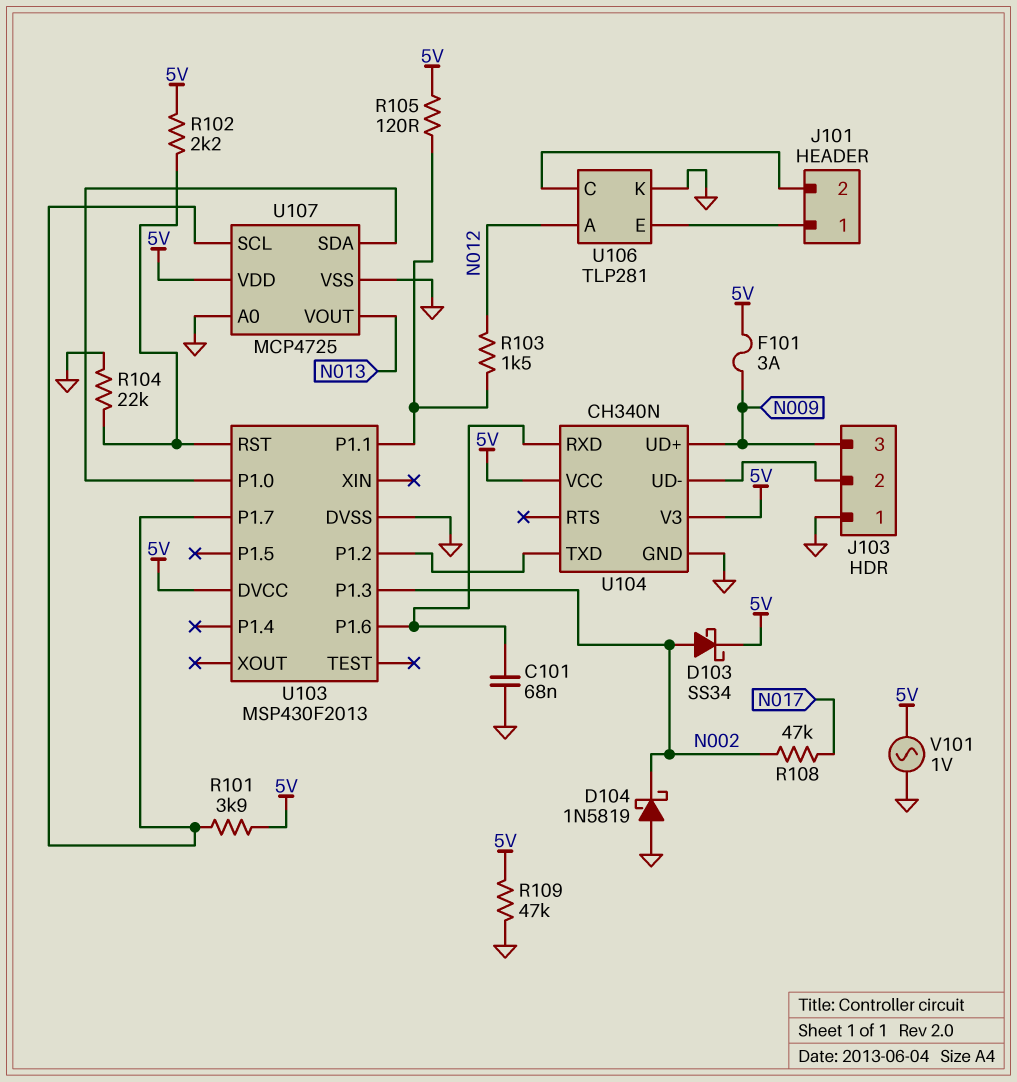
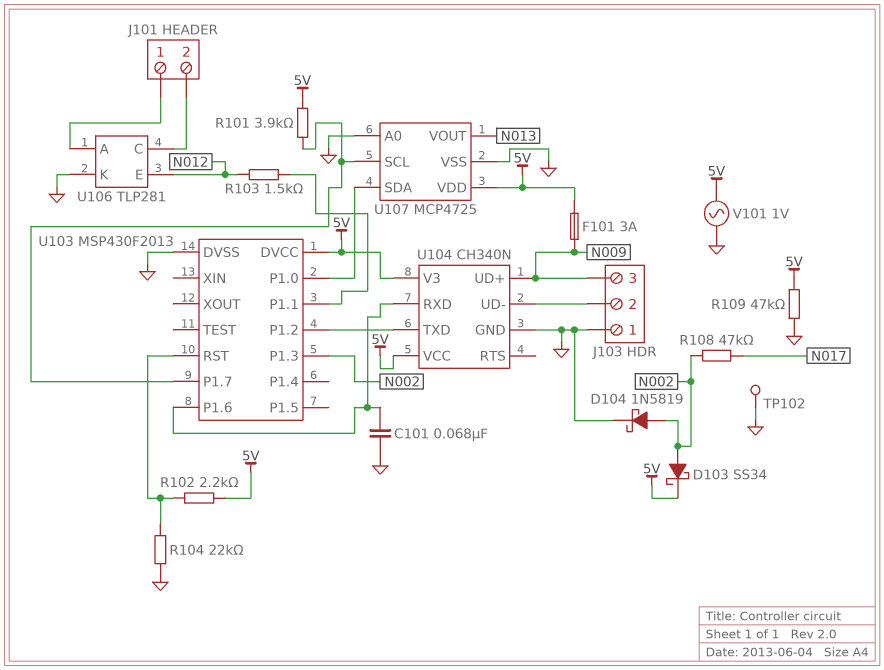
D104: schottky 1N5819 (A GND, K N002) -> schottky 1N5819 (A N002, K GND)
R105: 120 (5V, U103/P1.1) -> none
TP102: none -> test point (GND)
U106 pin A: N012 -> J101/1
U106 pin E: J101/1 -> N012

